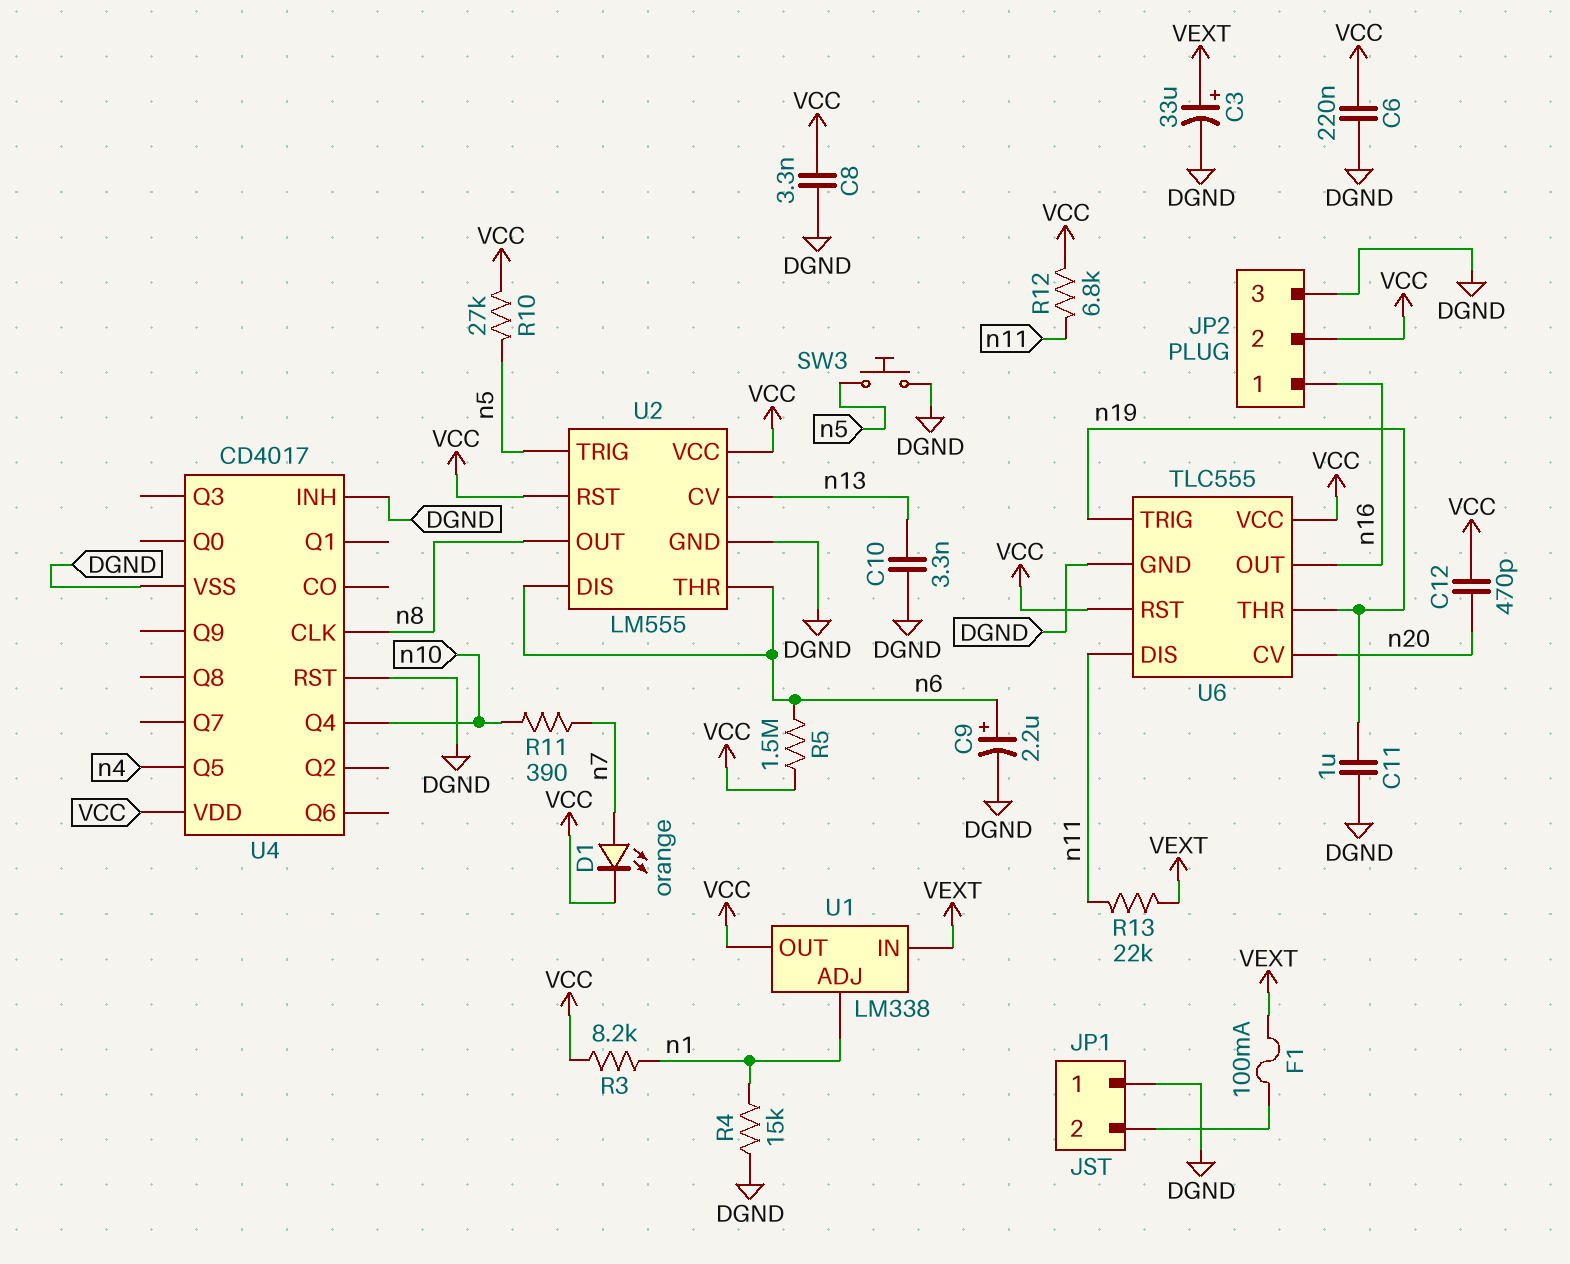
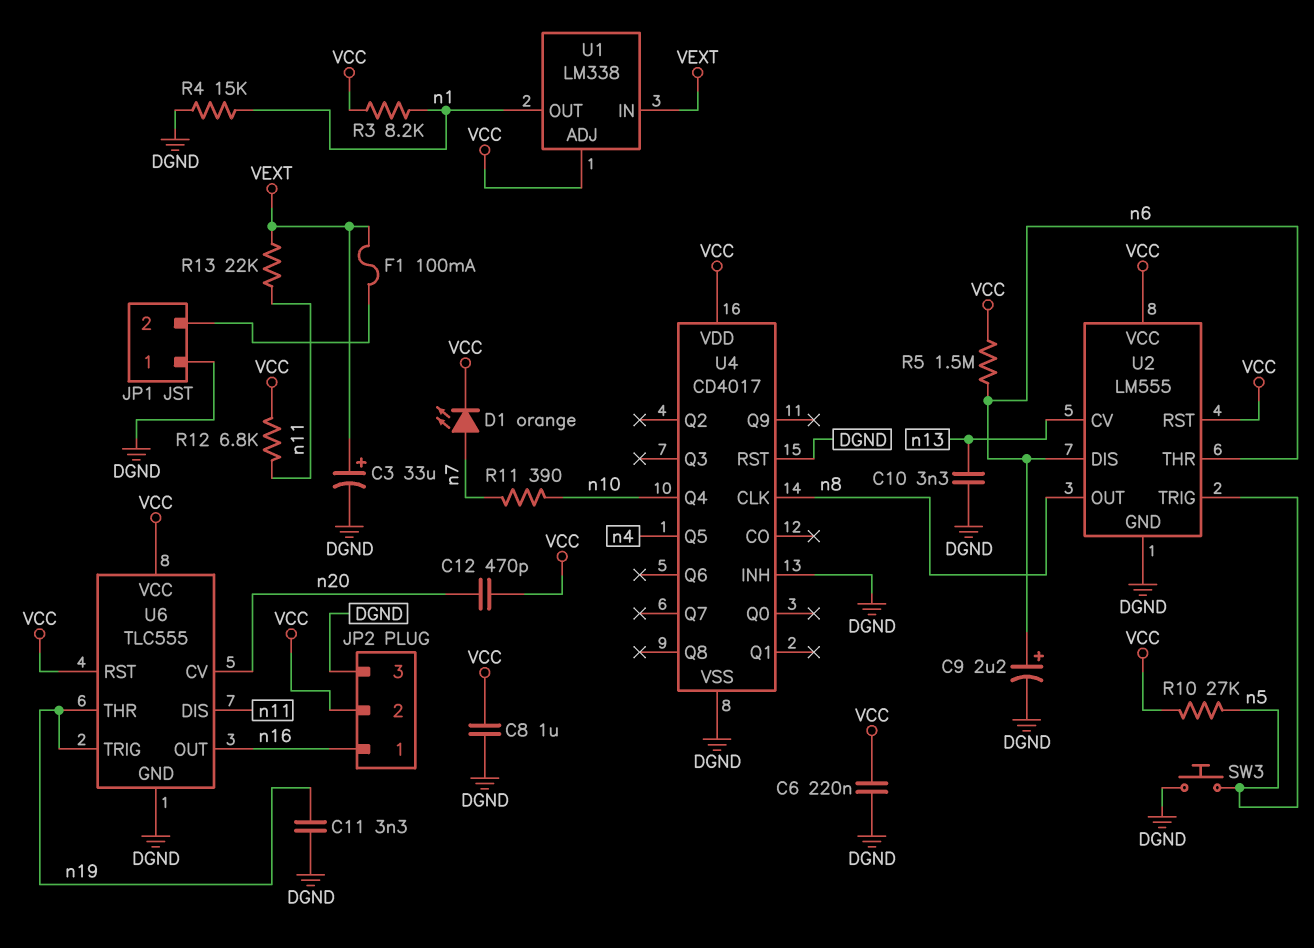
C8: 3.3nF (DGND, VCC) -> 1uF (DGND, VCC)
C11: 1uF (DGND, n19) -> 3.3nF (DGND, n19)
U1 pin ADJ: n1 -> VCC
U1 pin OUT: VCC -> n1

